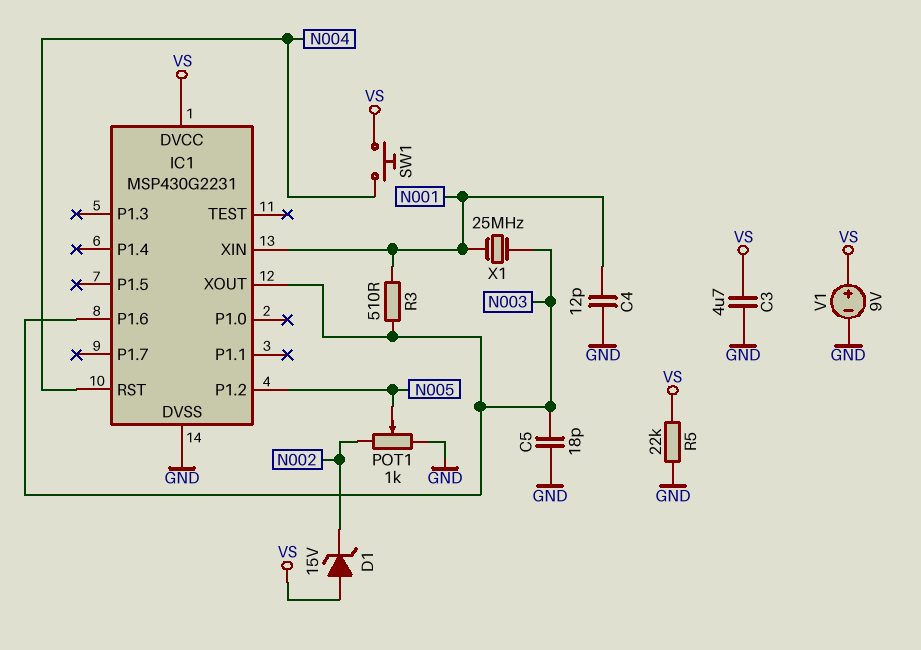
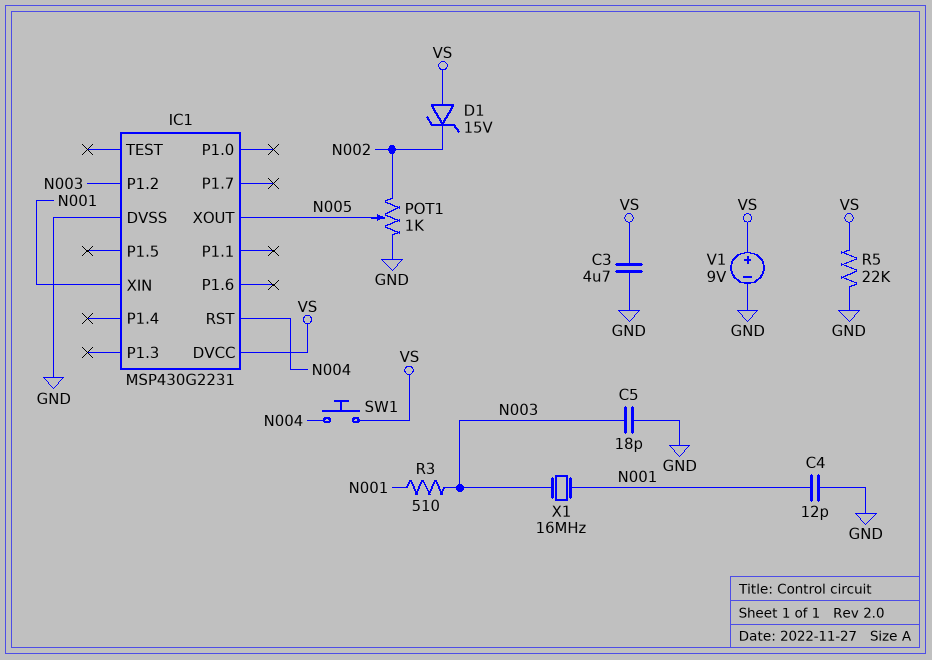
IC1 pin P1.2: N005 -> N003
IC1 pin P1.6: N003 -> none
IC1 pin XOUT: N003 -> N005
X1: 25MHz (N001, N003) -> 16MHz (N001, N003)

